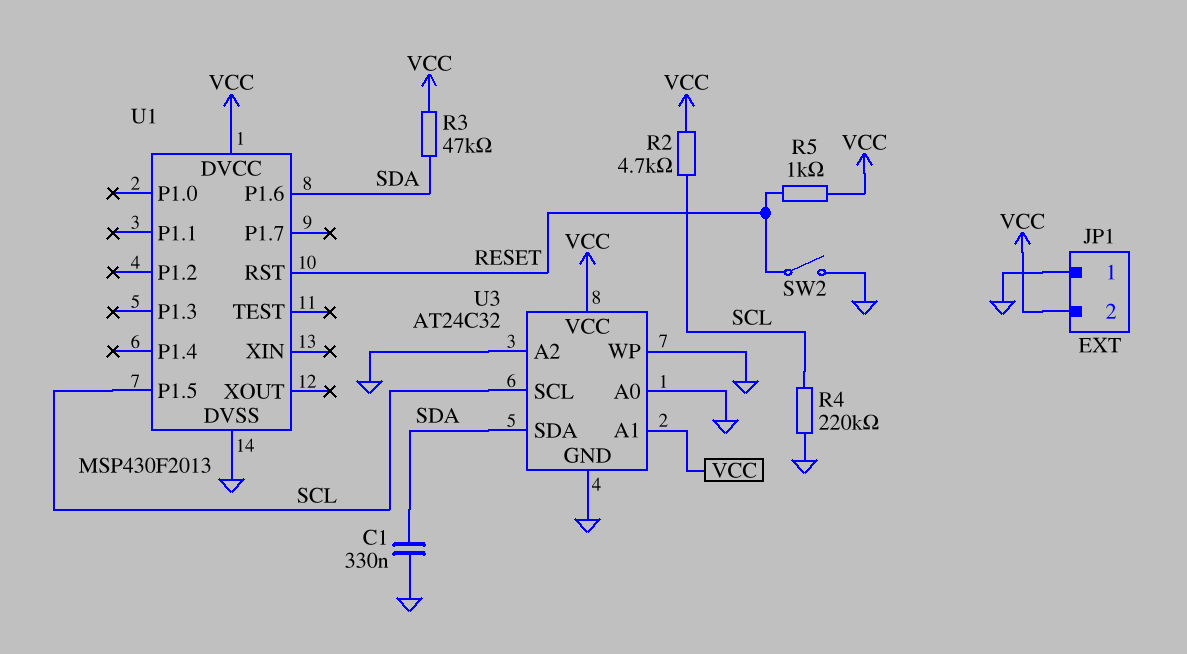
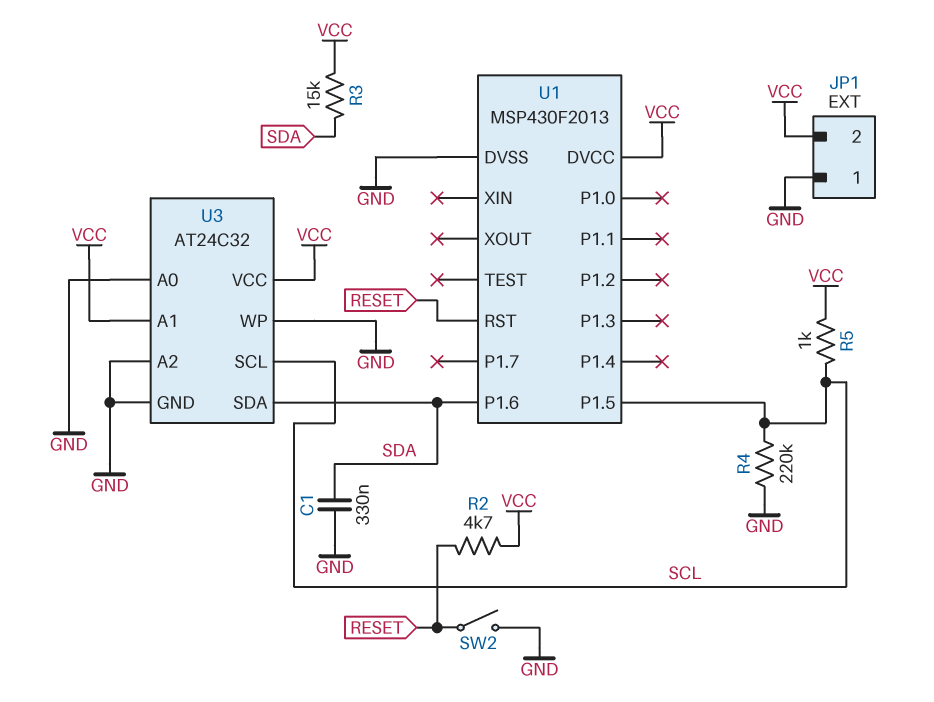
R2: 4.7k (SCL, VCC) -> 4.7k (RESET, VCC)
R3: 47k (SDA, VCC) -> 15k (SDA, VCC)
R5: 1k (RESET, VCC) -> 1k (SCL, VCC)

